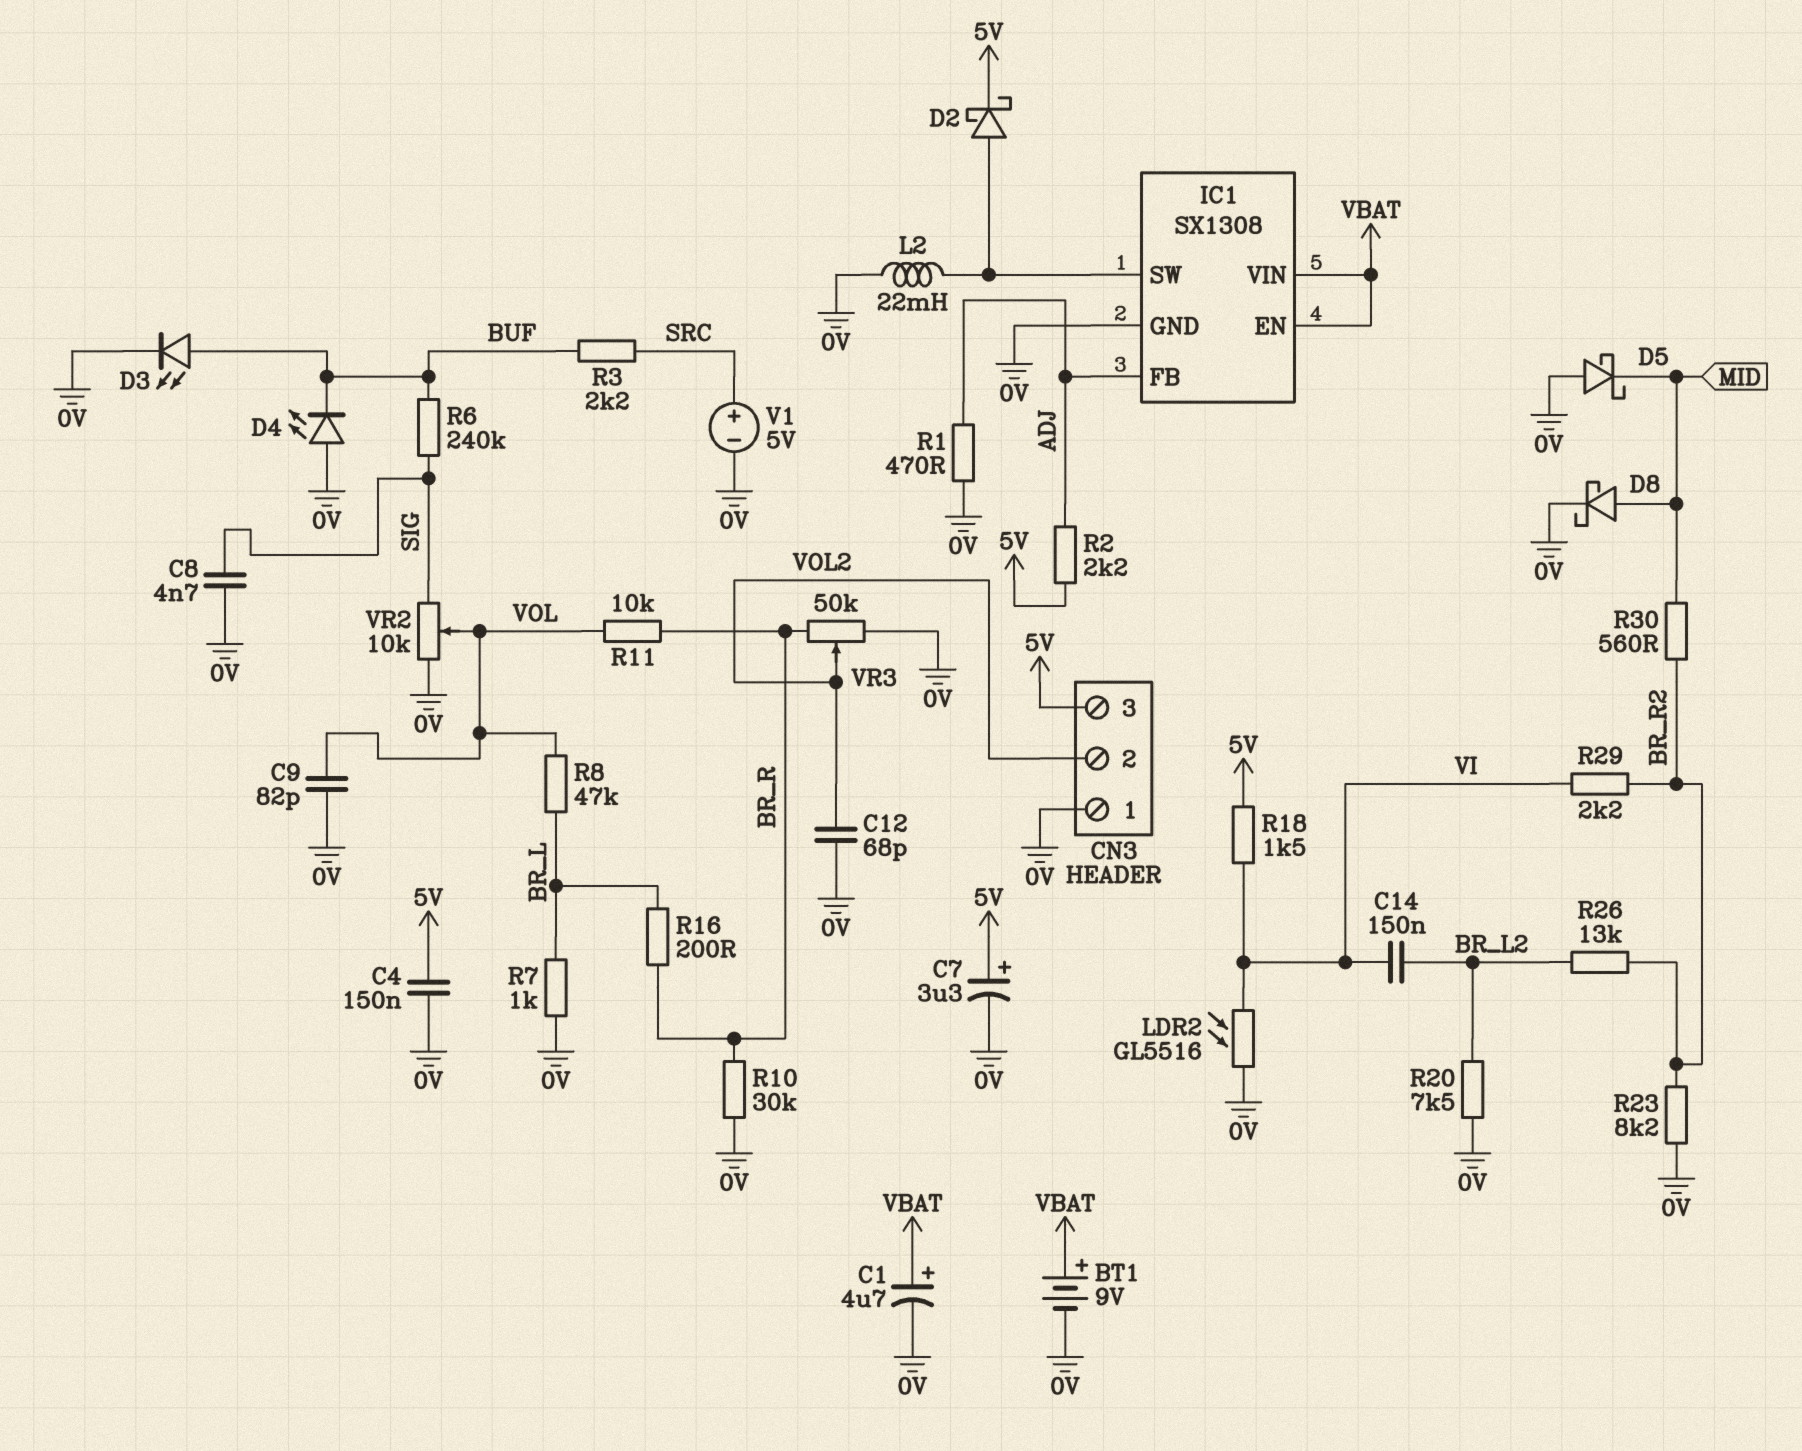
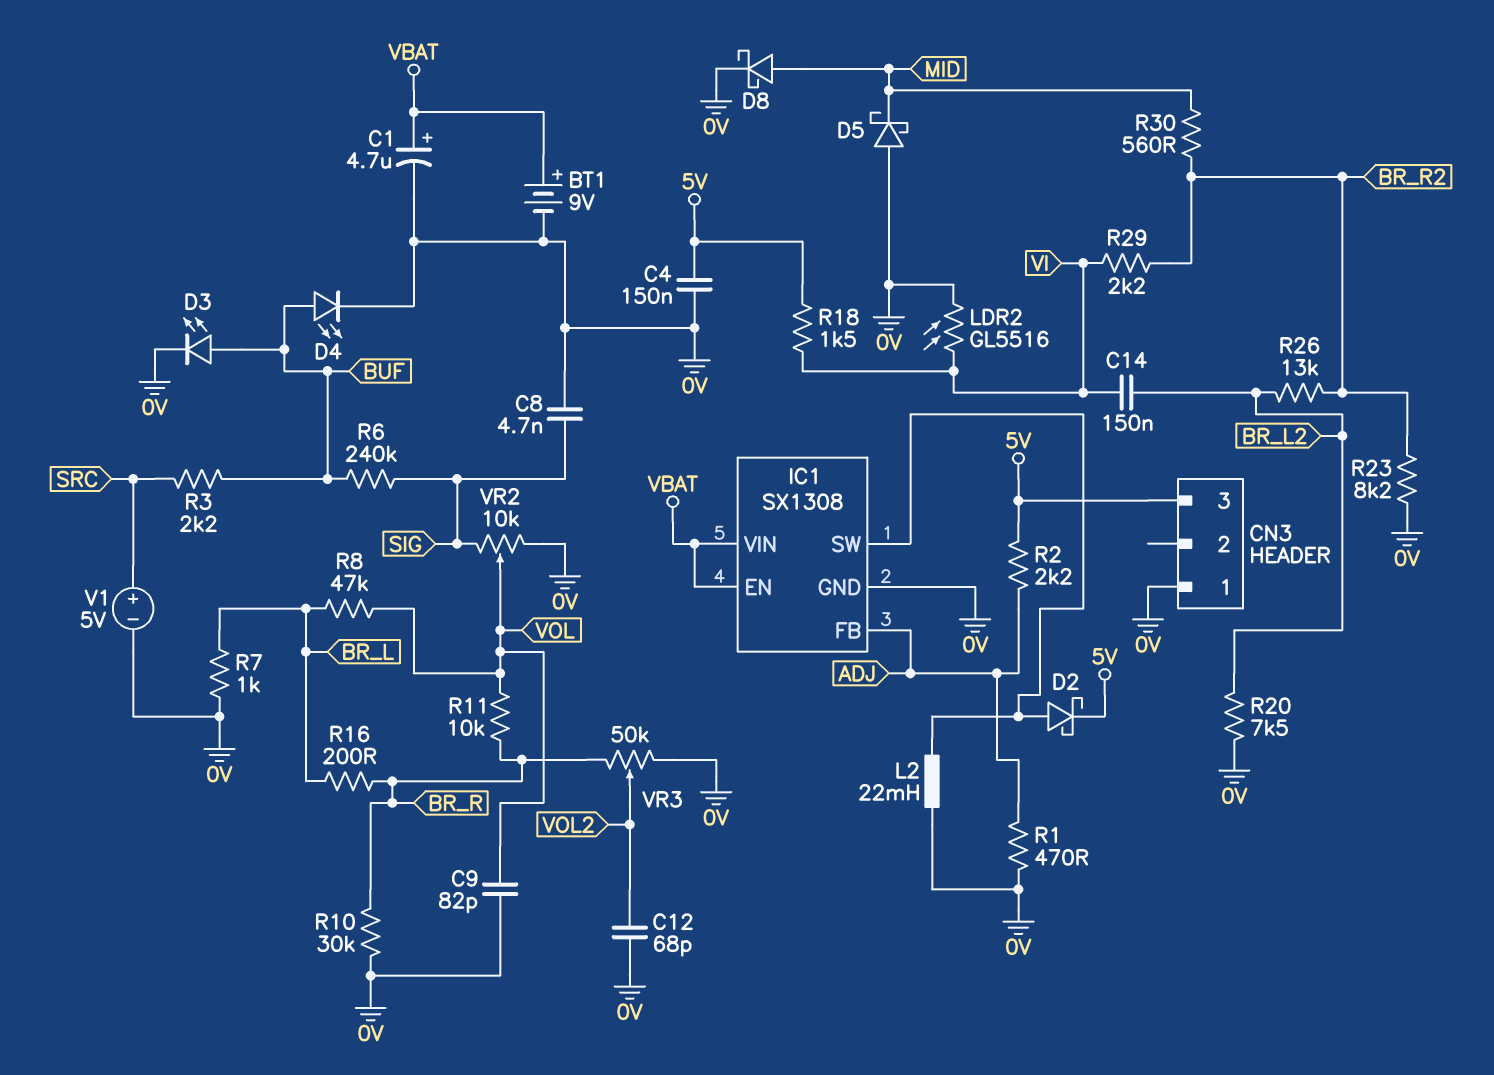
C7: 3.3uF (plus 5V, minus 0V) -> none
CN3 pin 2: VOL2 -> none
D4: LED (A 0V, K BUF) -> LED (A BUF, K 0V)

